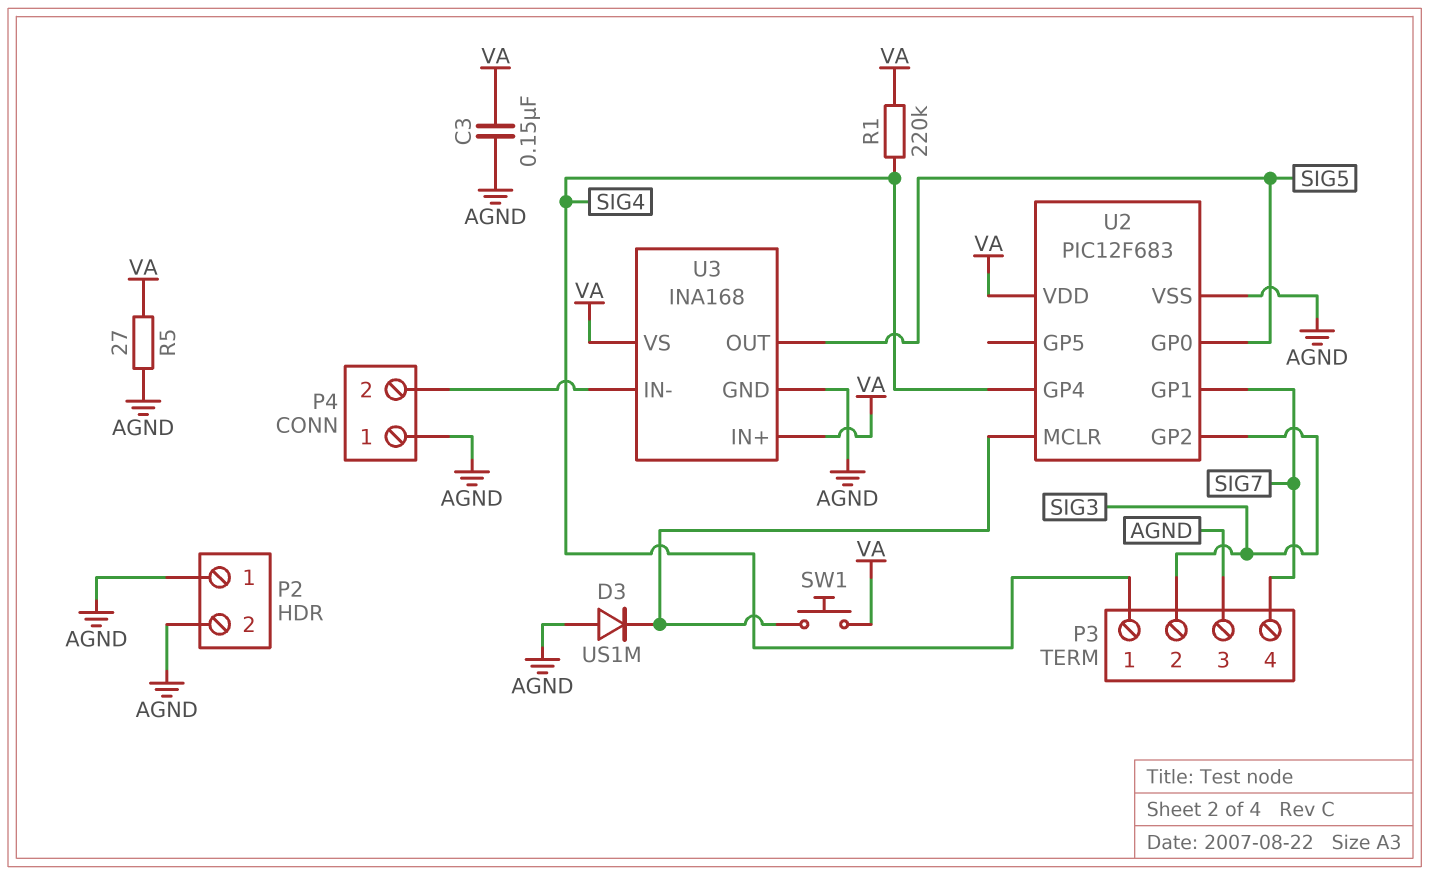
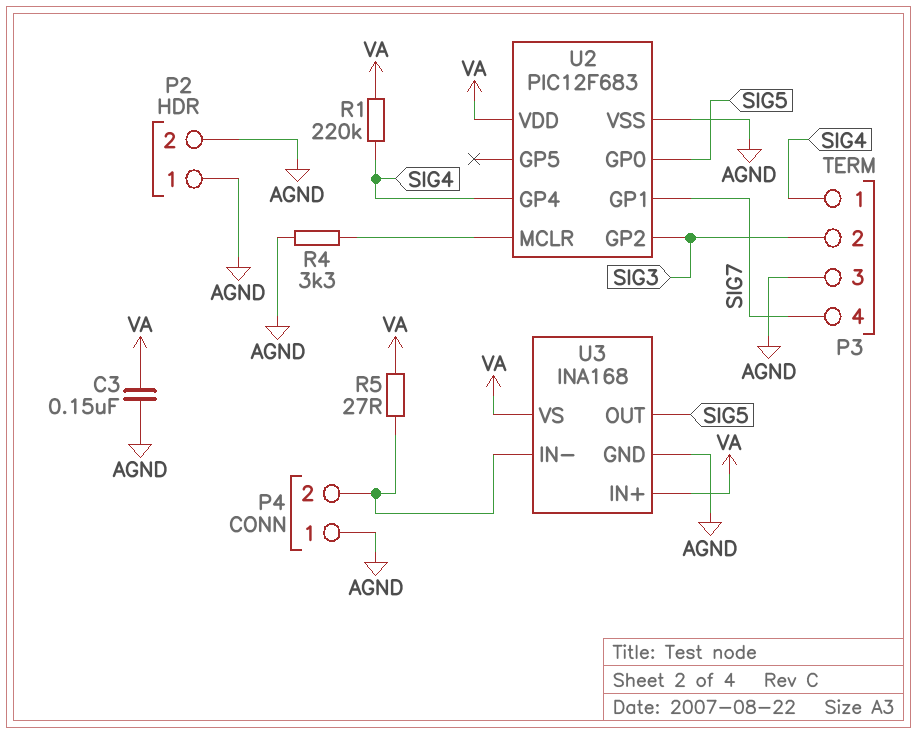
D3: diode US1M (A AGND, K U2/MCLR) -> none
R4: none -> 3.3k (AGND, U2/MCLR)
R5: 27 (AGND, VA) -> 27 (P4/2, VA)
SW1: button (U2/MCLR, VA) -> none

